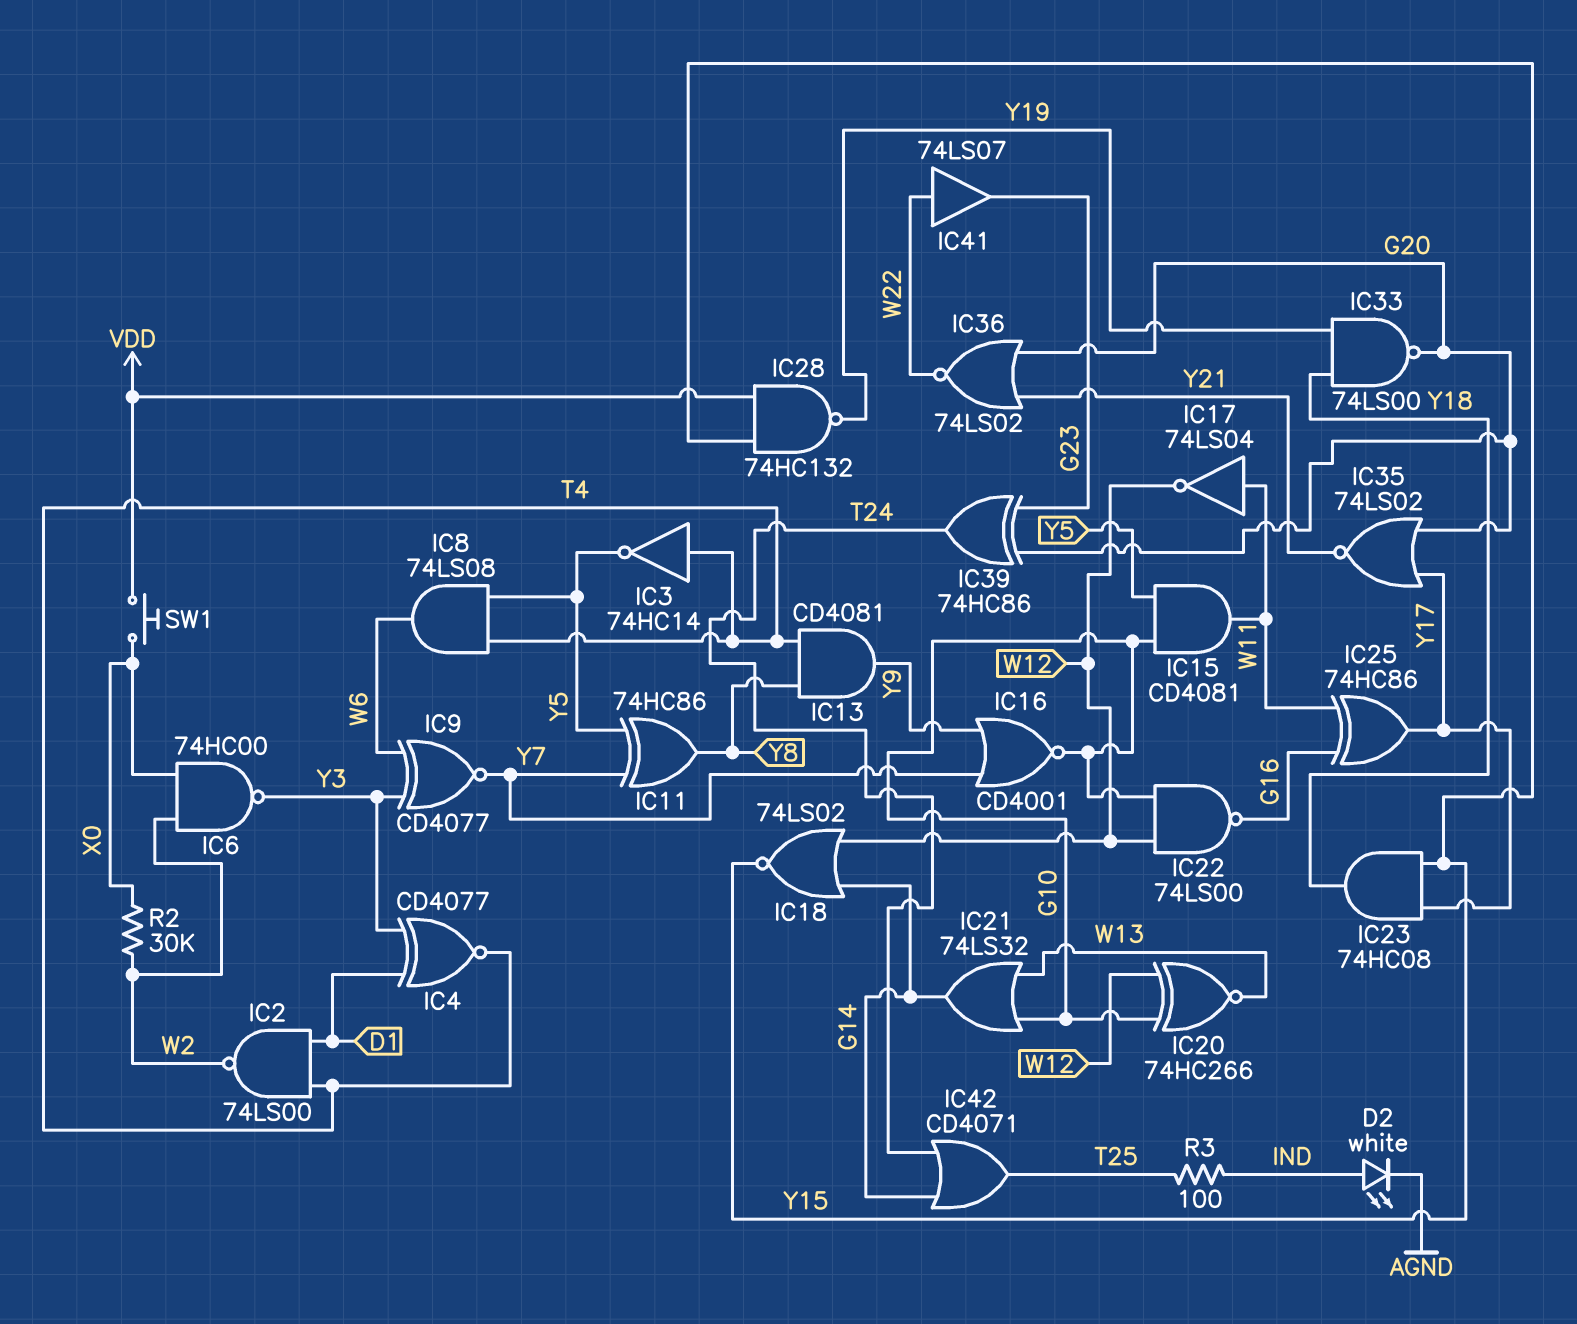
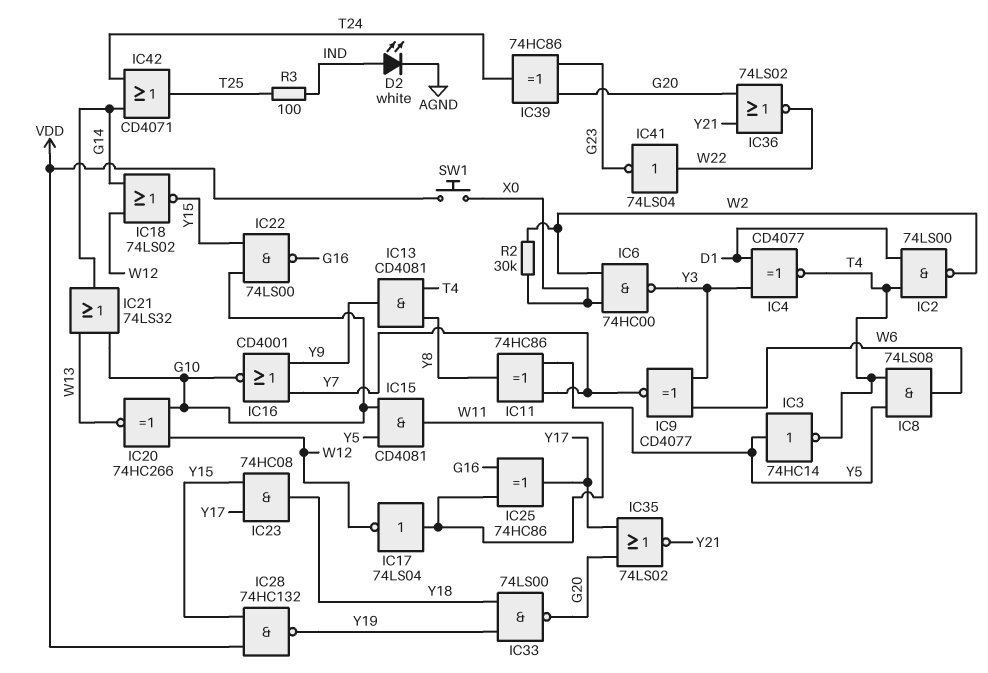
IC3: NOT 74HC14 (in T4, out Y5) -> NOT 74HC14 (in Y5, out T4)
IC22: NAND 74LS00 (in G10, in W12, out G16) -> NAND 74LS00 (in G10, in Y15, out G16)
IC41: buffer 74LS07 (in W22, out G23) -> NOT 74LS04 (in W22, out G23)

